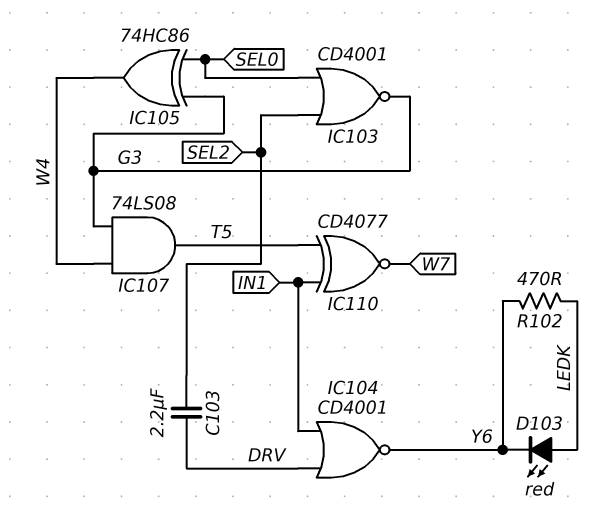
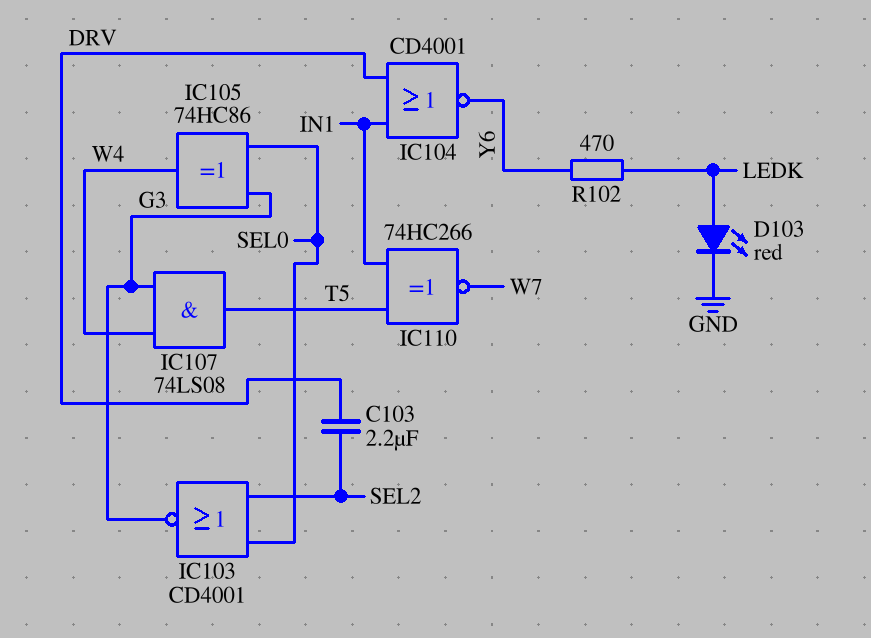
D103: LED red (A LEDK, K Y6) -> LED red (A LEDK, K GND)
IC110: XNOR CD4077 (in IN1, in T5, out W7) -> XNOR 74HC266 (in IN1, in T5, out W7)

